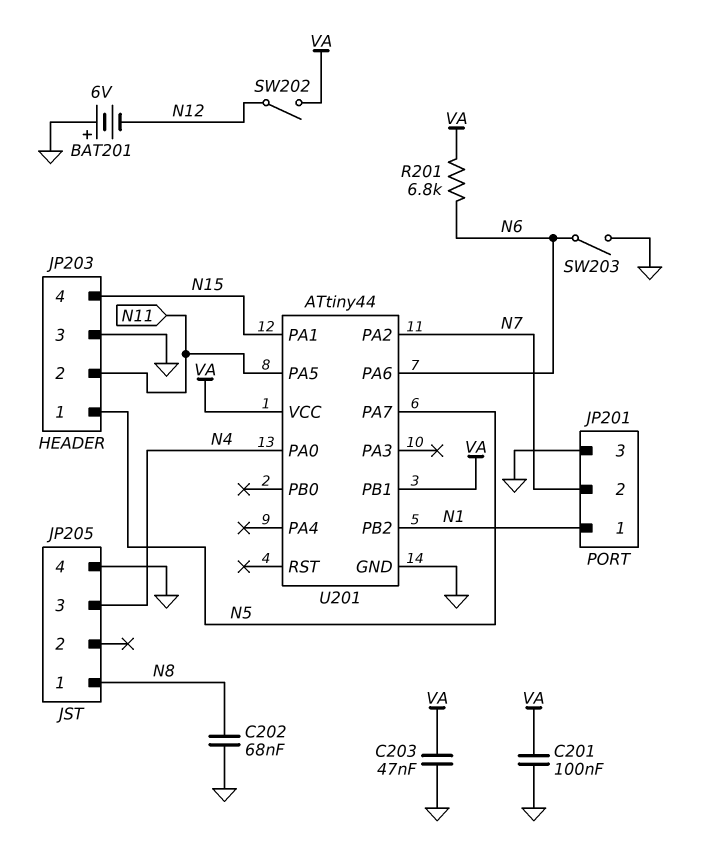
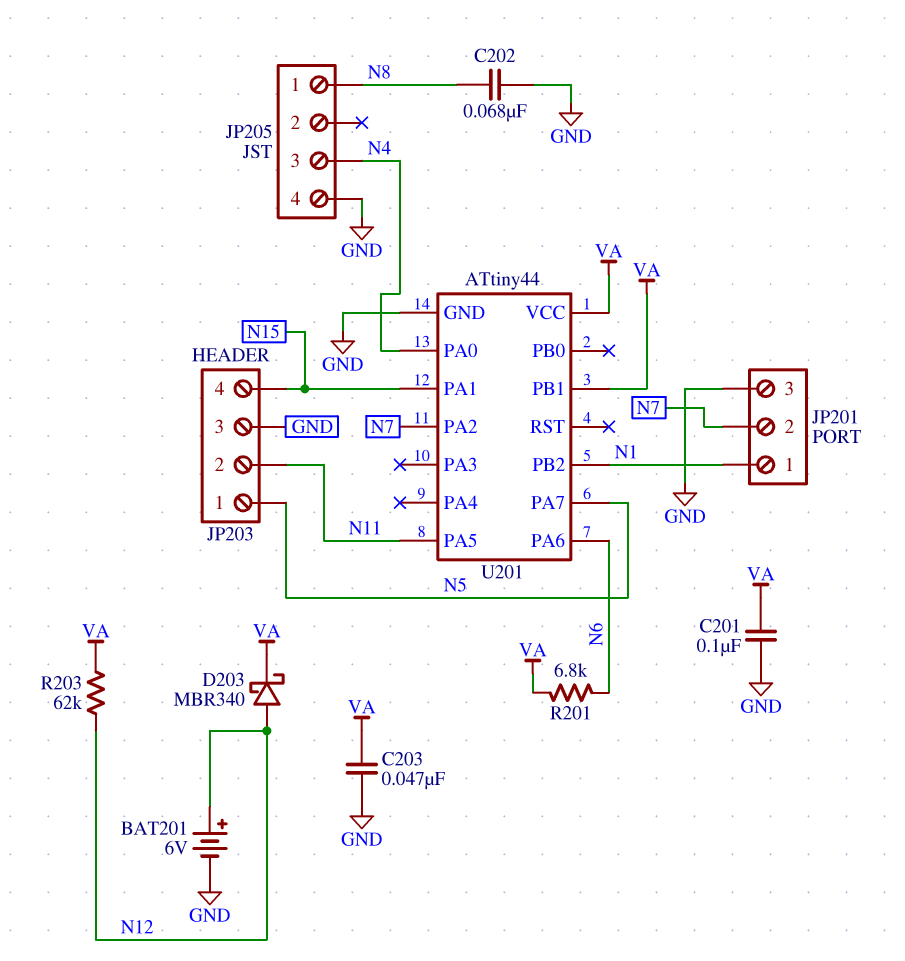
BAT201: 6V (plus GND, minus N12) -> 6V (plus N12, minus GND)
D203: none -> schottky MBR340 (A N12, K VA)
R203: none -> 62k (N12, VA)
SW202: switch (N12, VA) -> none
SW203: switch (GND, N6) -> none

